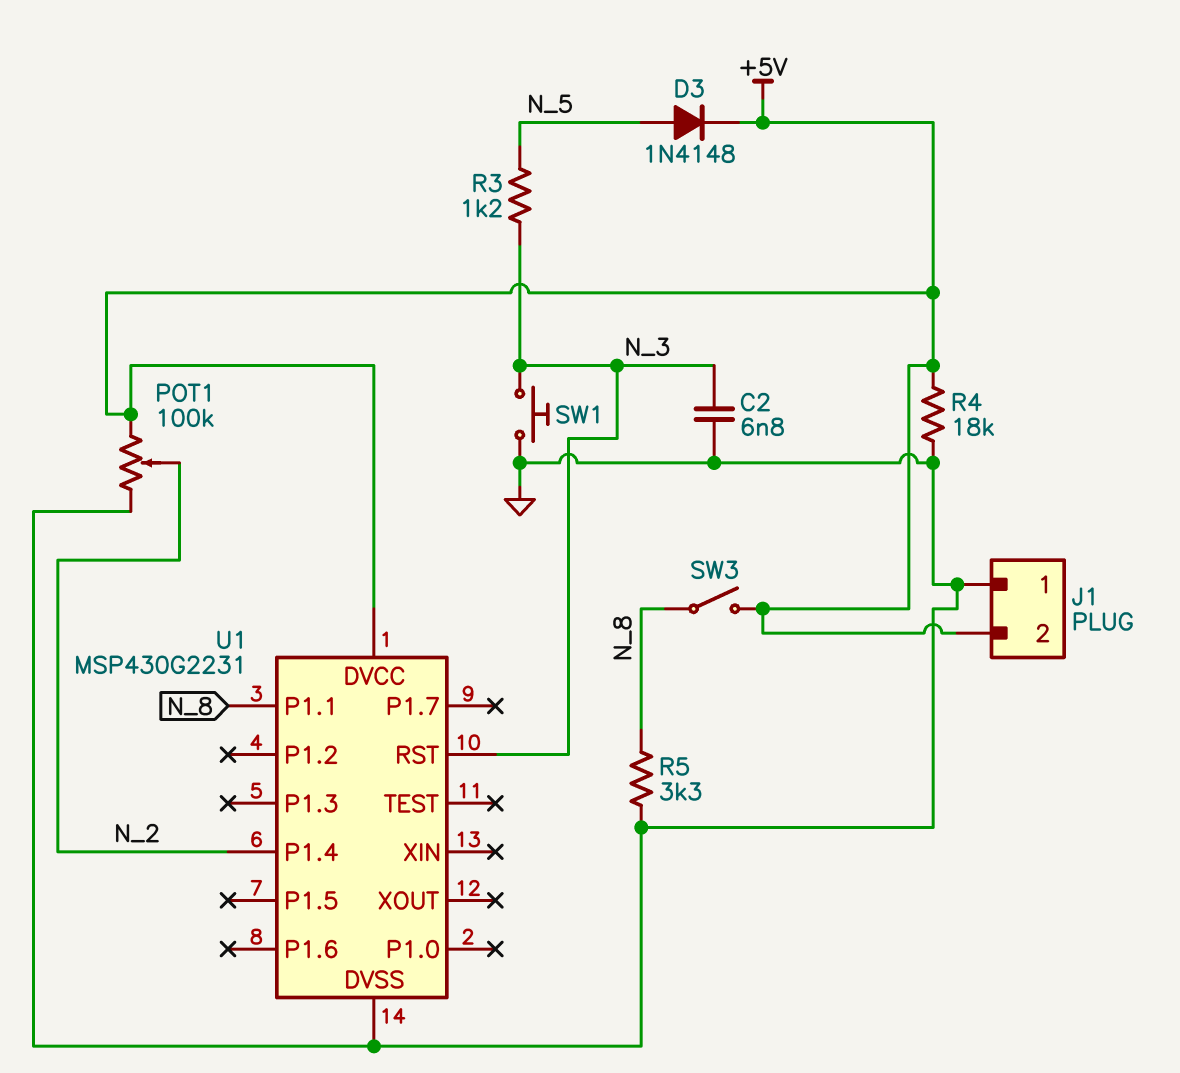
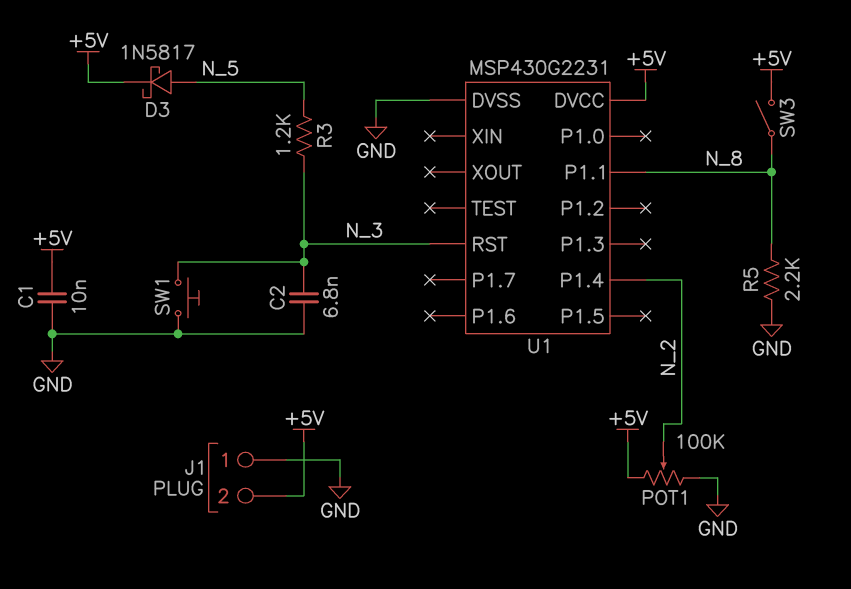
C1: none -> 10nF (+5V, GND)
D3: diode 1N4148 (A N_5, K +5V) -> schottky 1N5817 (A N_5, K +5V)
R4: 18k (+5V, GND) -> none
R5: 3.3k (GND, N_8) -> 2.2k (GND, N_8)

